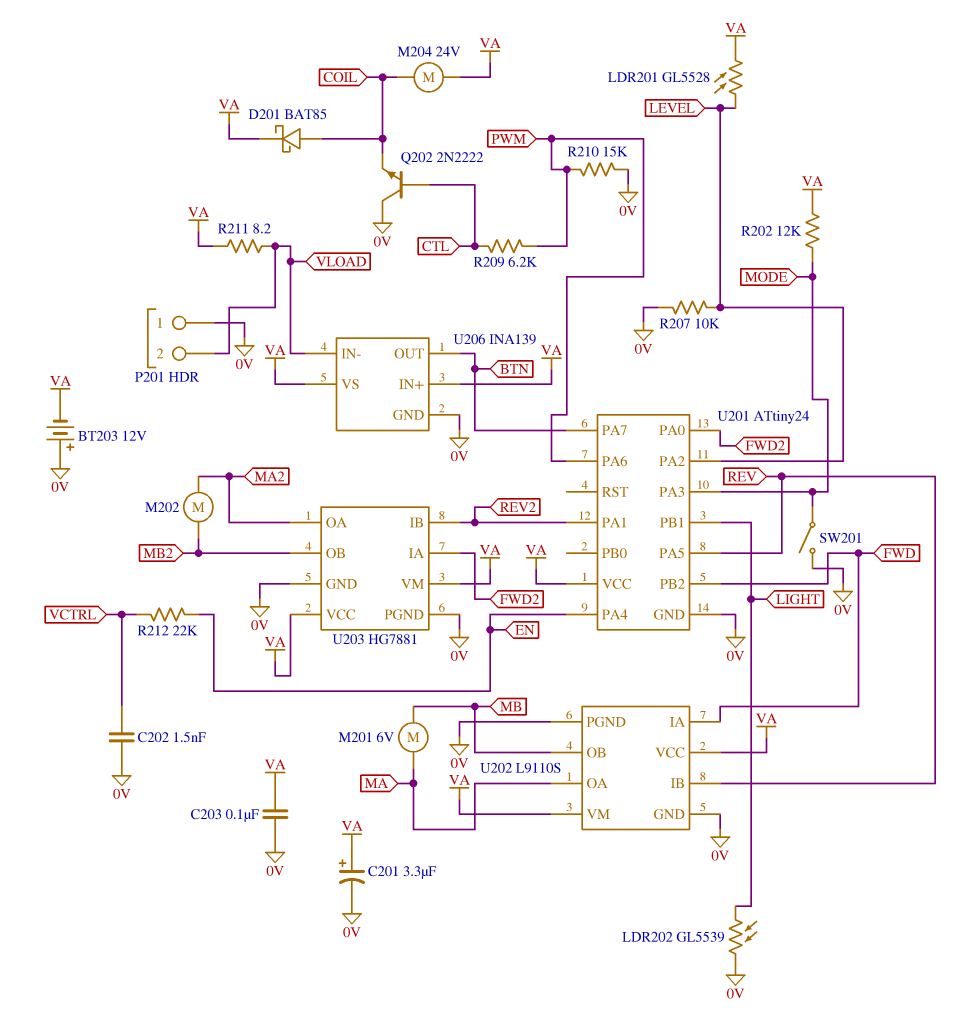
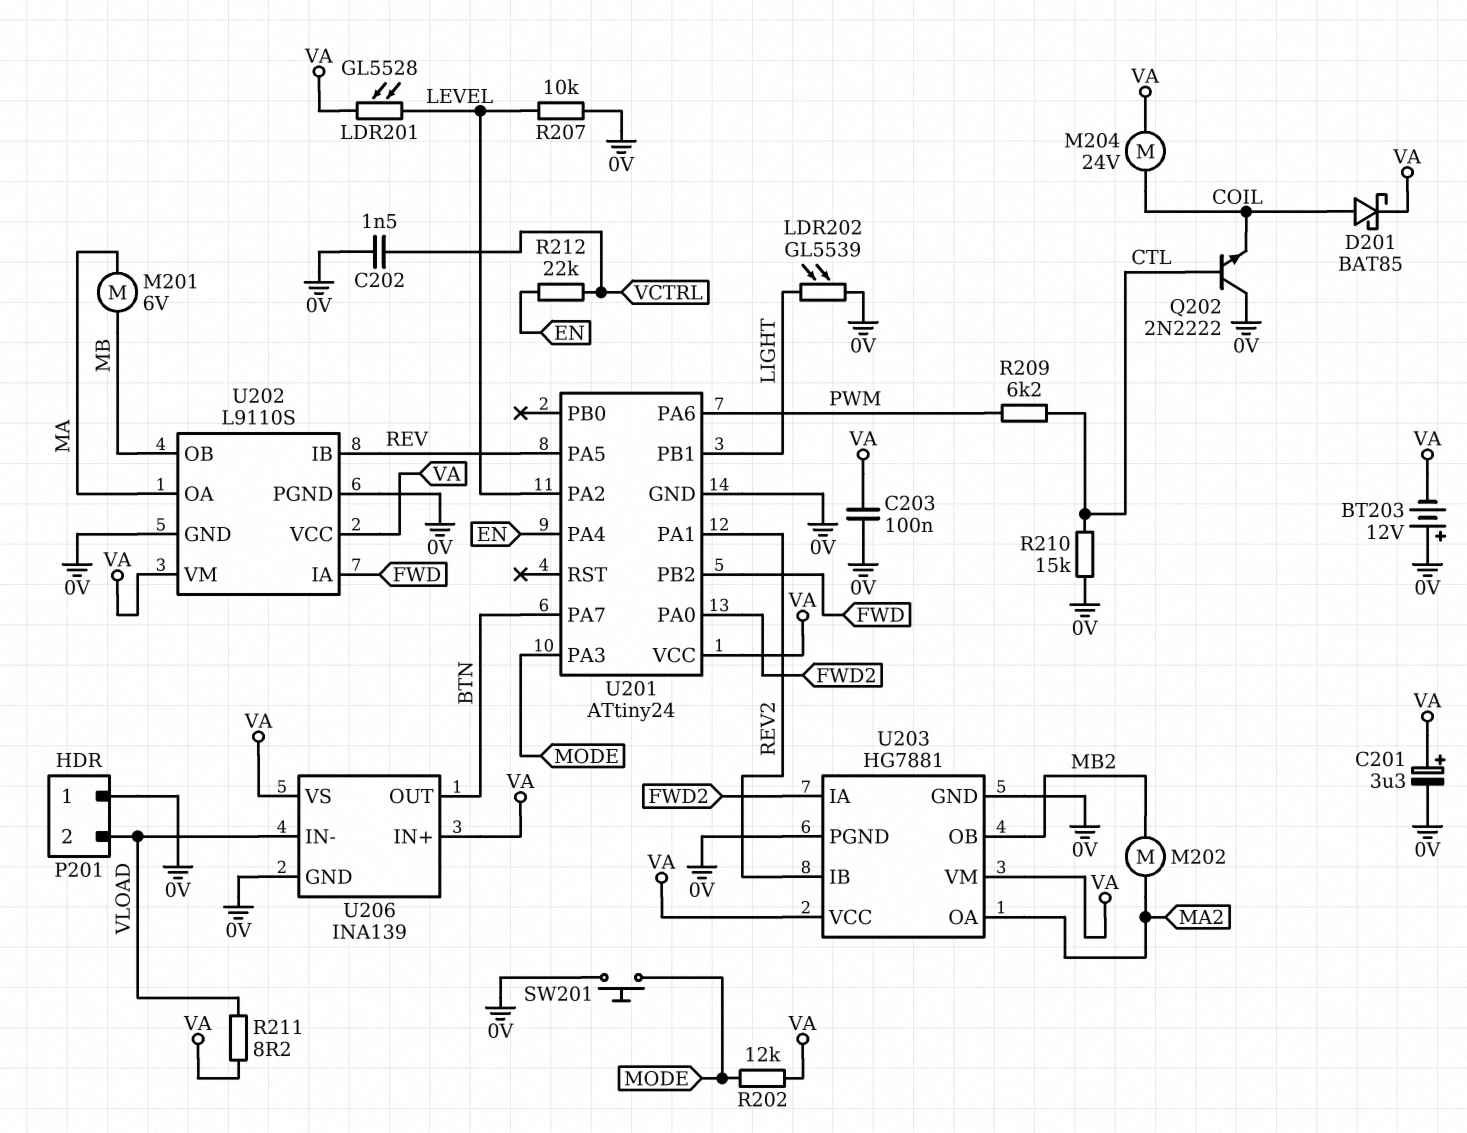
R210: 15k (0V, PWM) -> 15k (0V, CTL)
SW201: switch (0V, MODE) -> button (0V, MODE)

